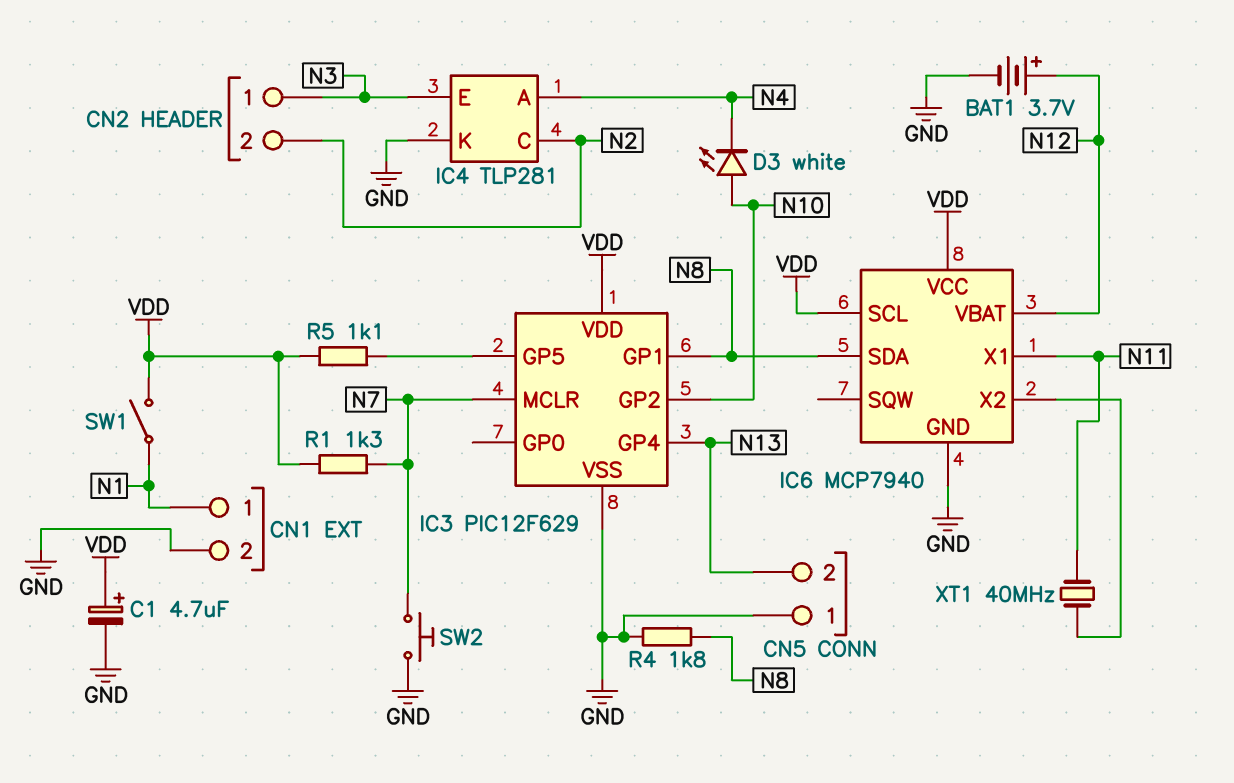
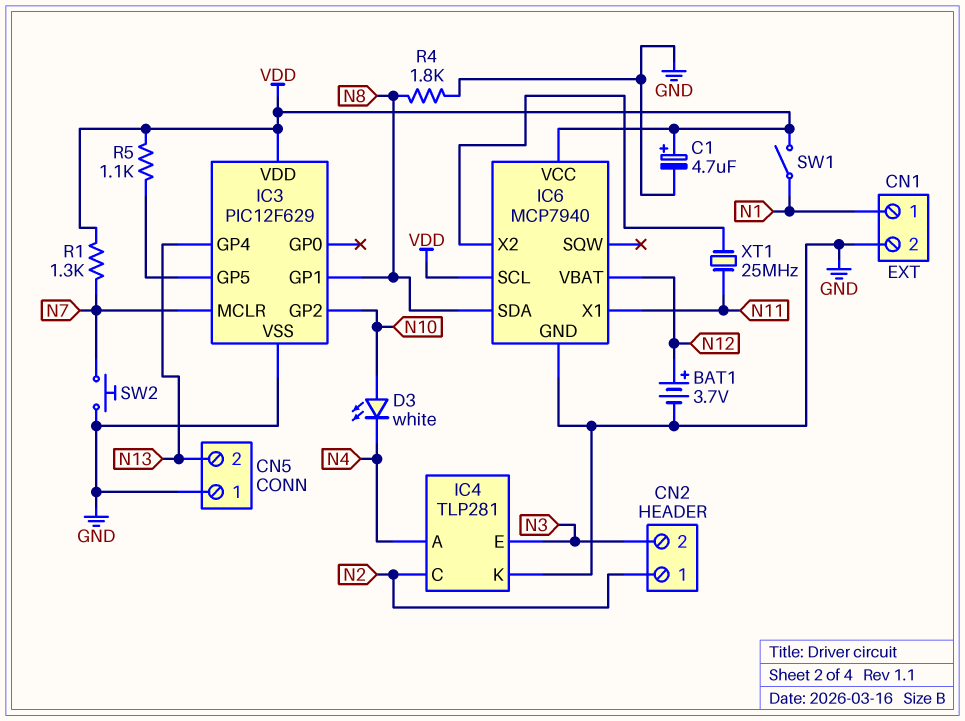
CN2 pin 1: N3 -> N2
CN2 pin 2: N2 -> N3
XT1: 40MHz (IC6/X2, N11) -> 25MHz (IC6/X2, N11)

